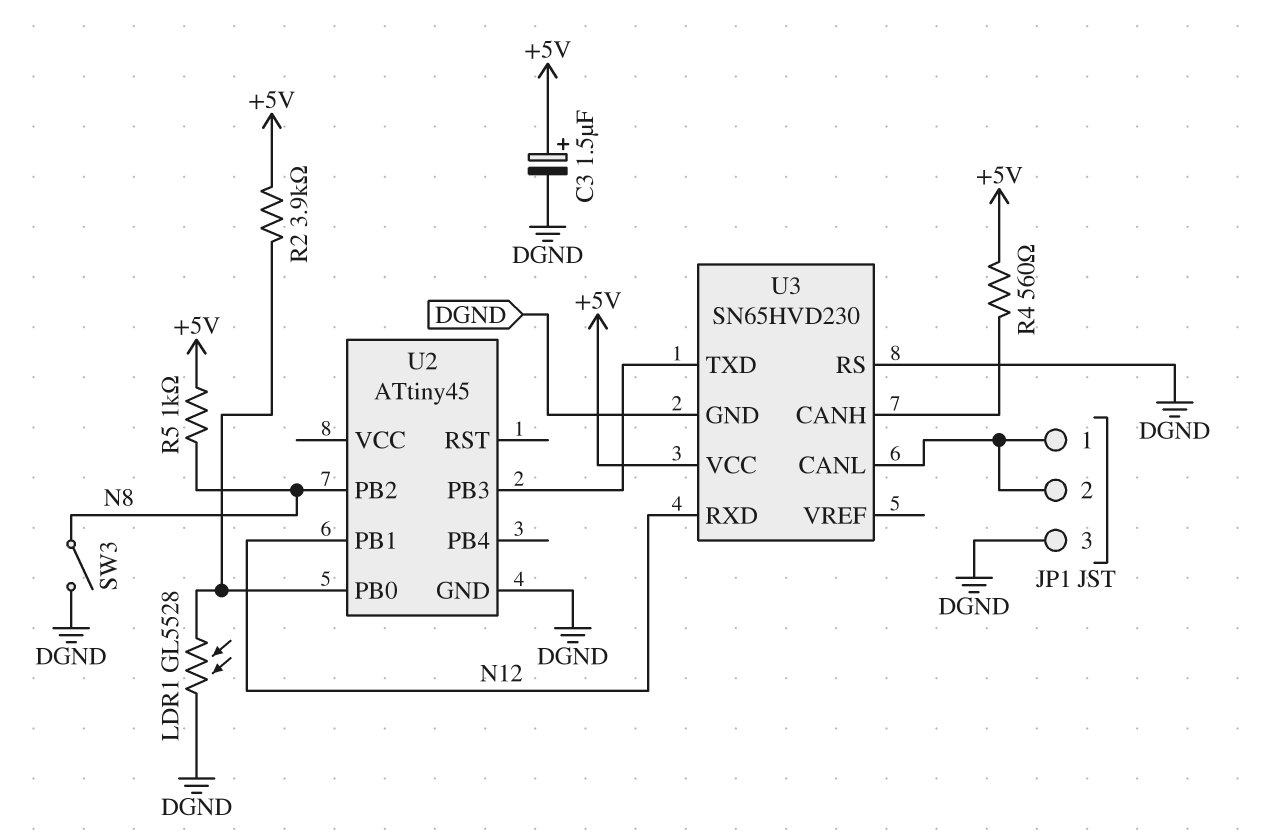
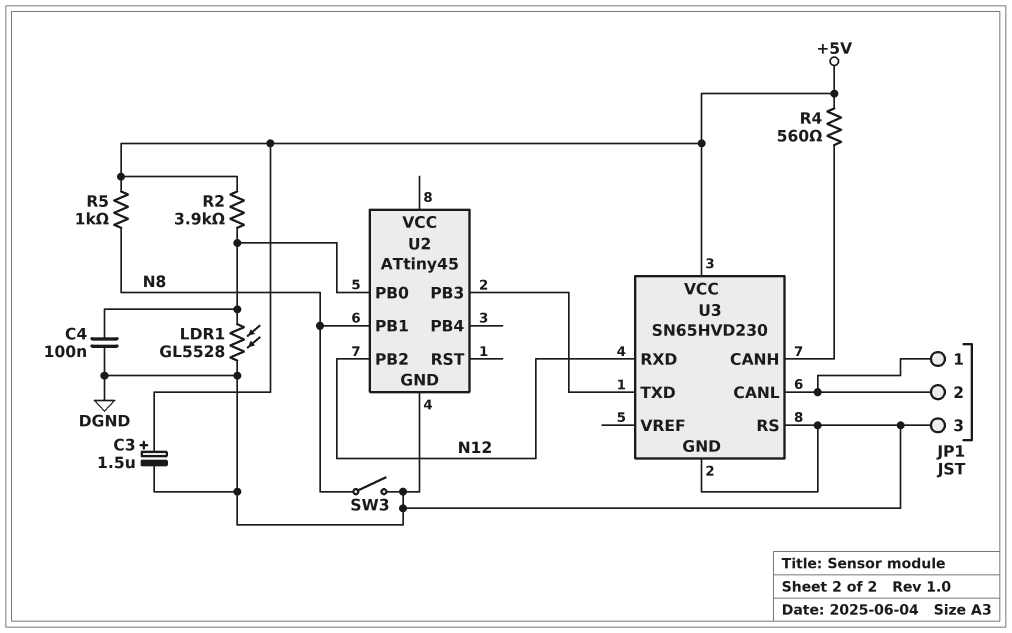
C4: none -> 100nF (DGND, U2/PB0)
U2 pin PB1: N12 -> N8
U2 pin PB2: N8 -> N12

